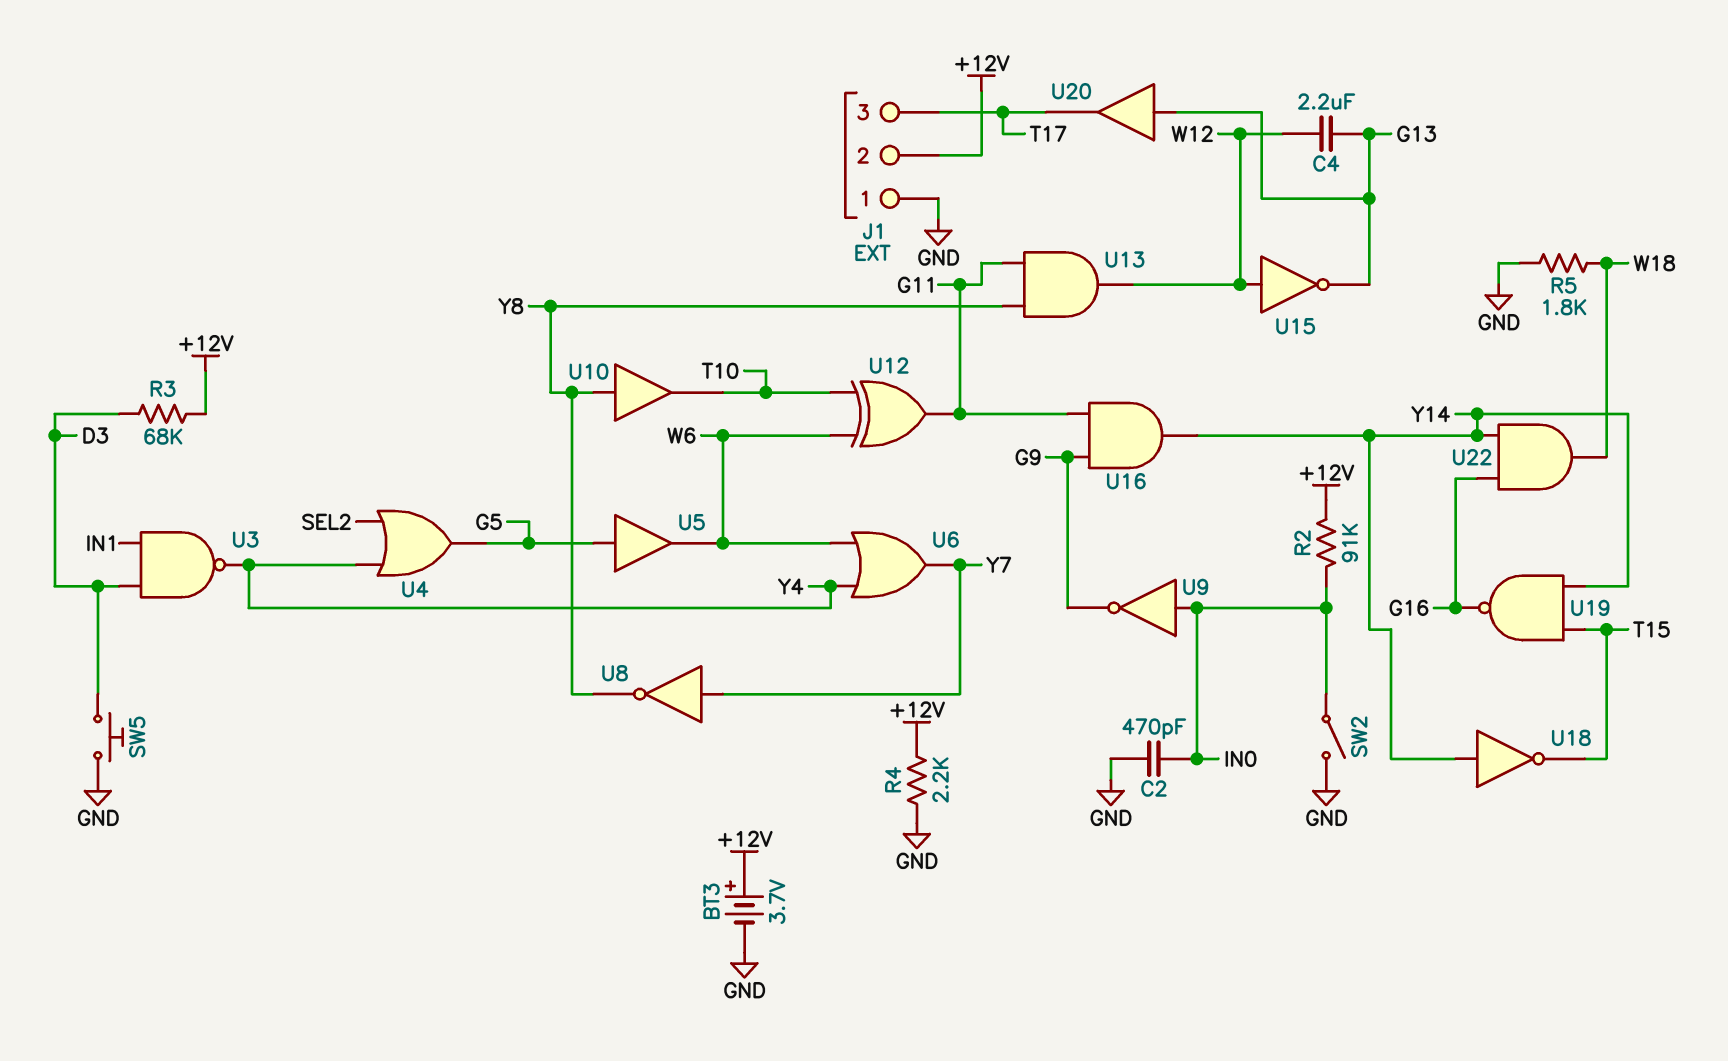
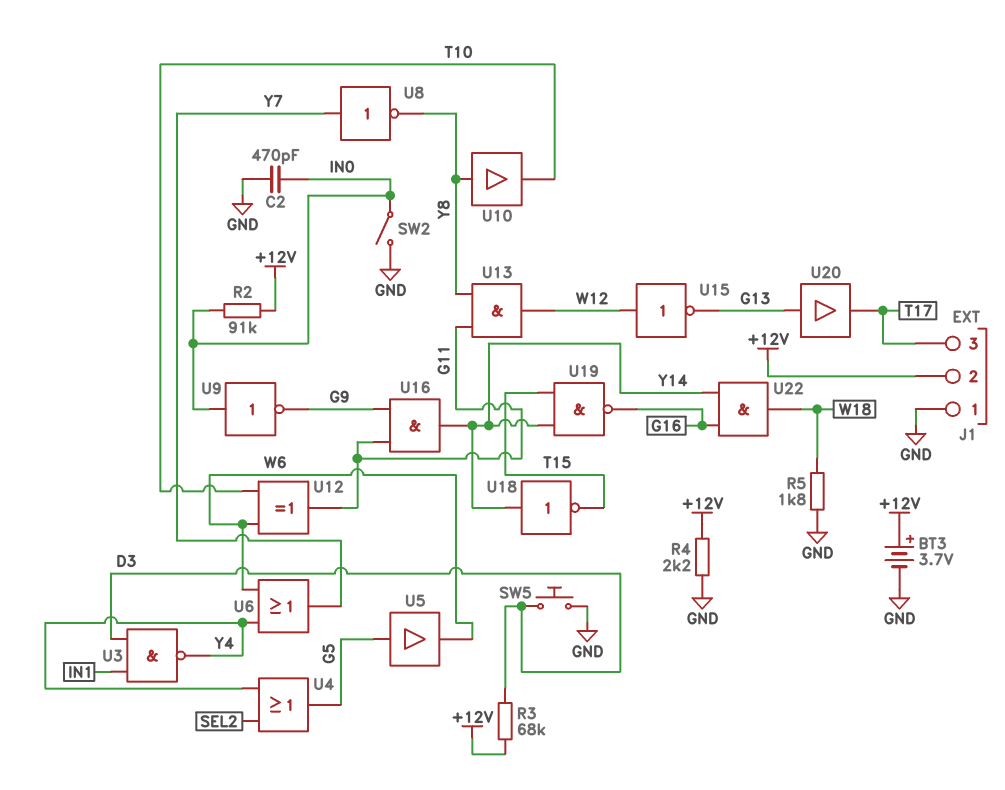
C4: 2.2uF (G13, W12) -> none

